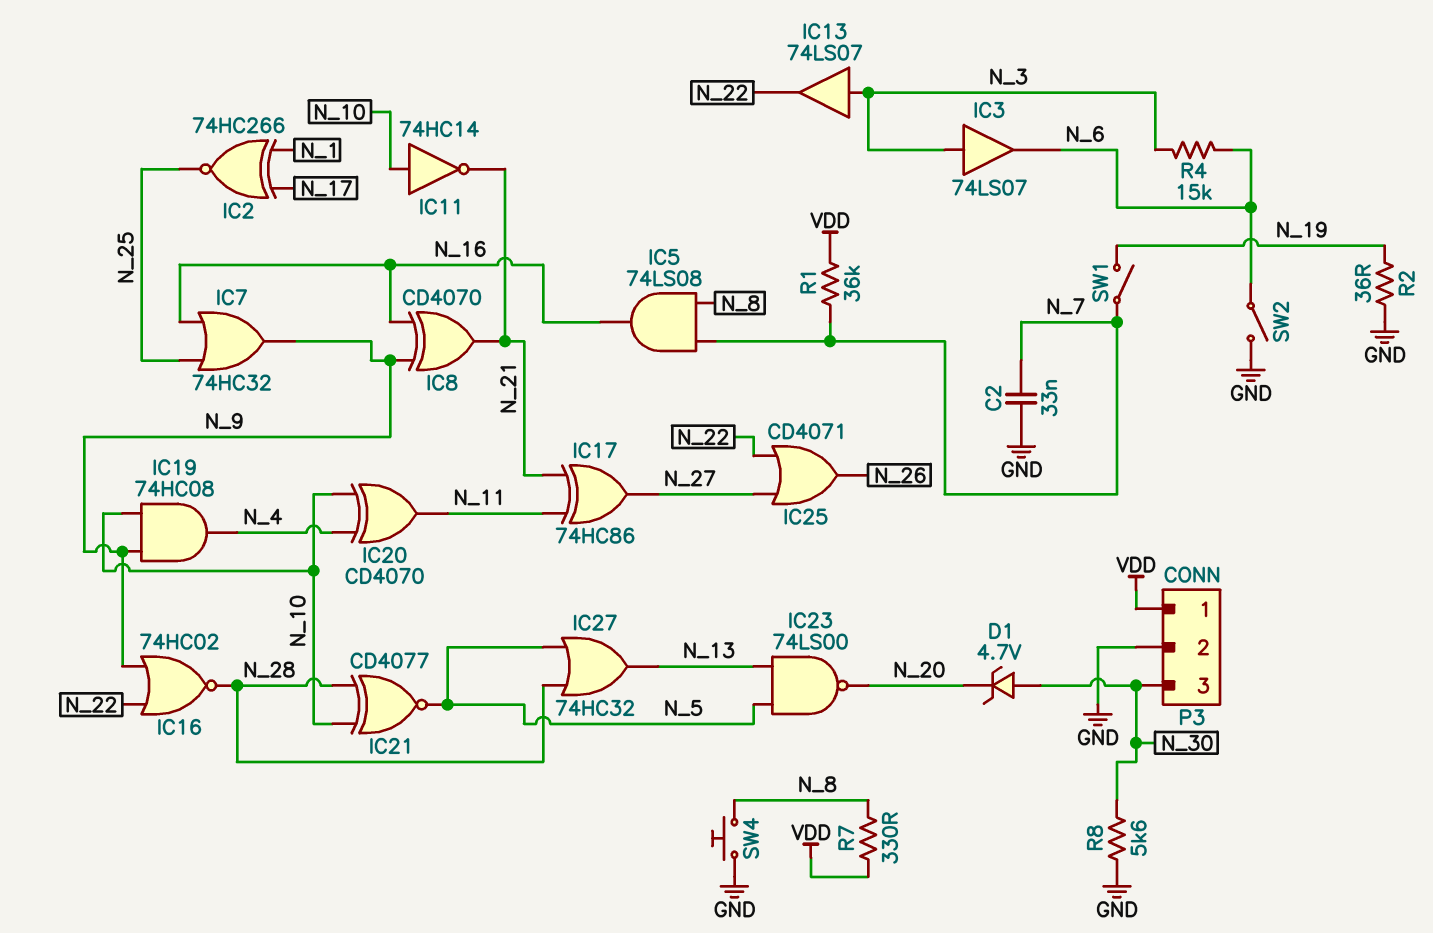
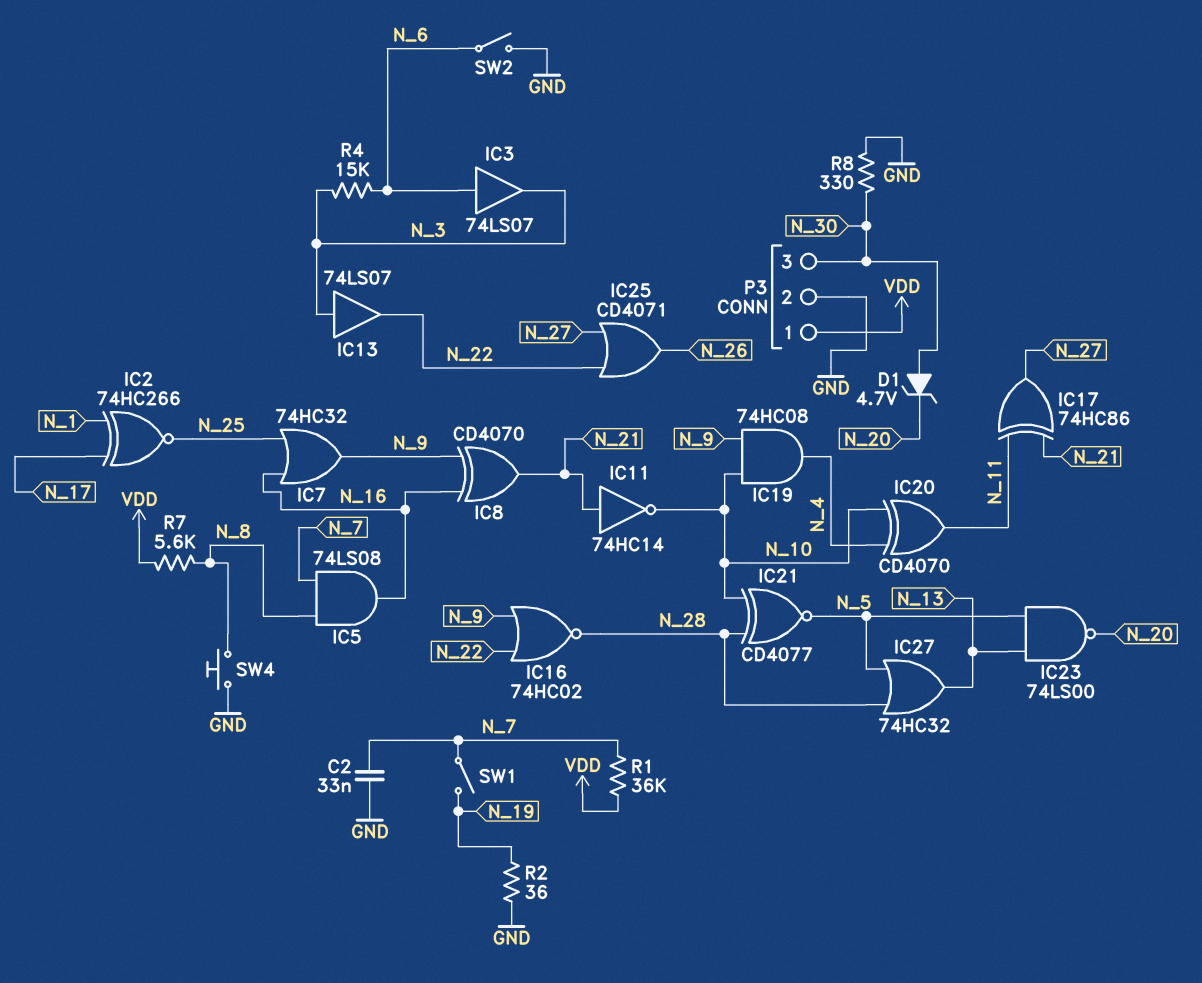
IC3: buffer 74LS07 (in N_3, out N_6) -> buffer 74LS07 (in N_6, out N_3)
IC11: NOT 74HC14 (in N_10, out N_21) -> NOT 74HC14 (in N_21, out N_10)
R7: 330 (N_8, VDD) -> 5.6k (N_8, VDD)
R8: 5.6k (GND, N_30) -> 330 (GND, N_30)

